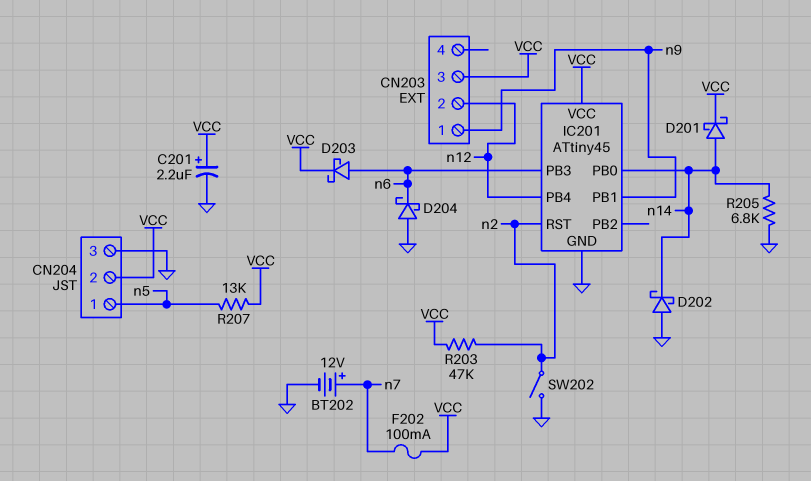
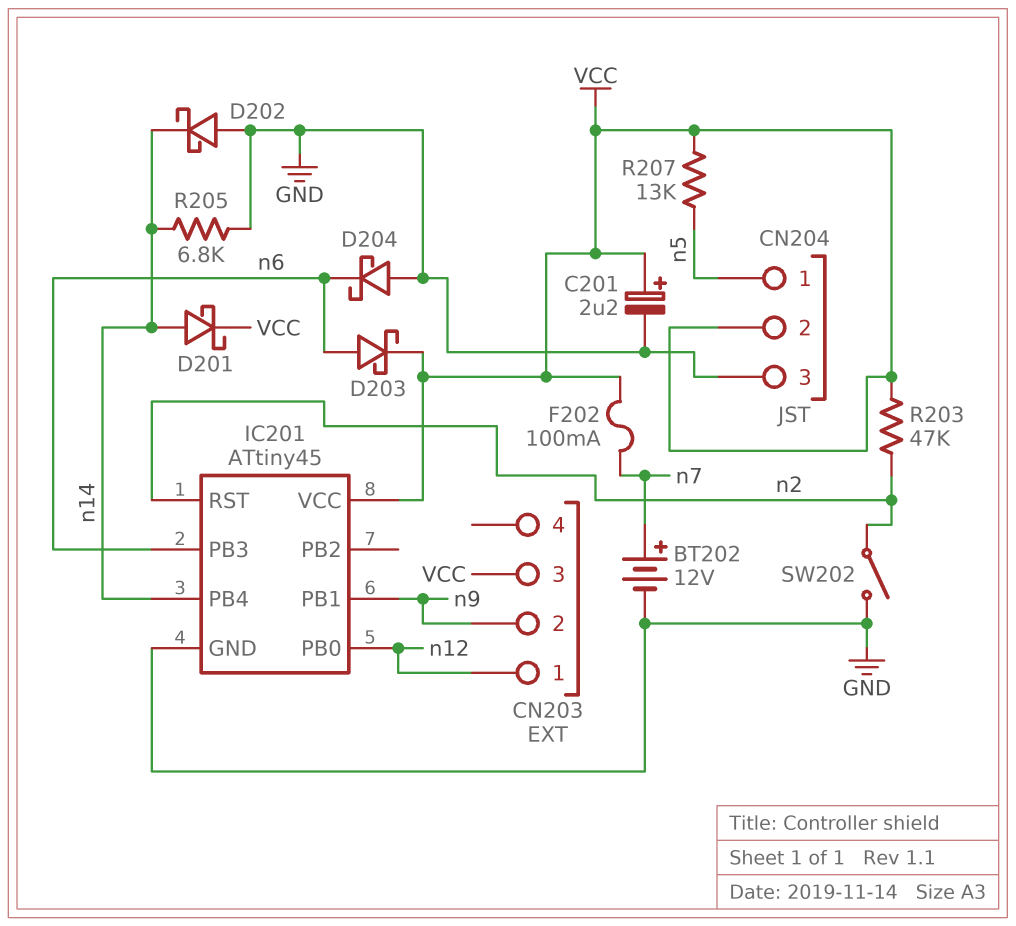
CN203 pin 1: n9 -> n12
CN203 pin 2: n12 -> n9
IC201 pin PB0: n14 -> n12
IC201 pin PB4: n12 -> n14

